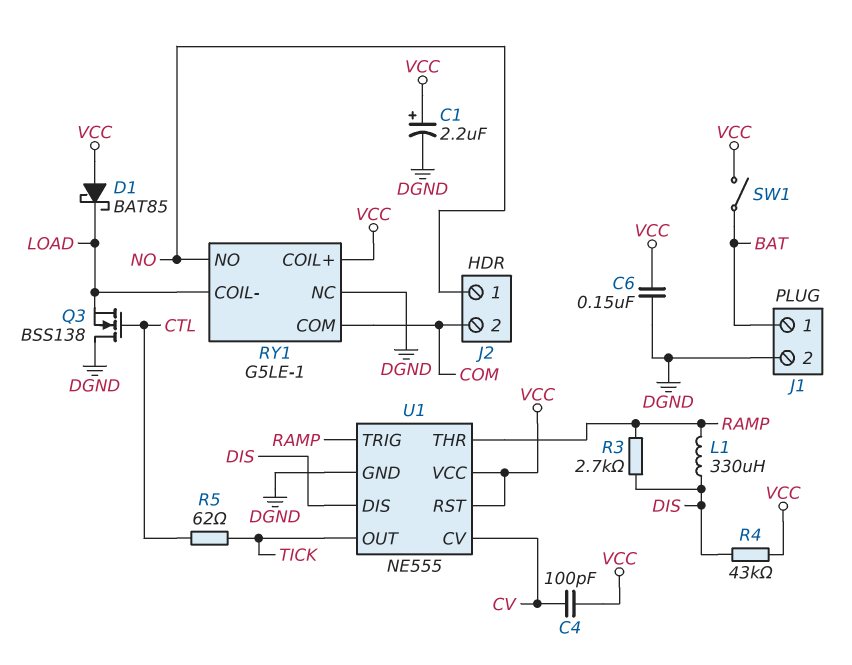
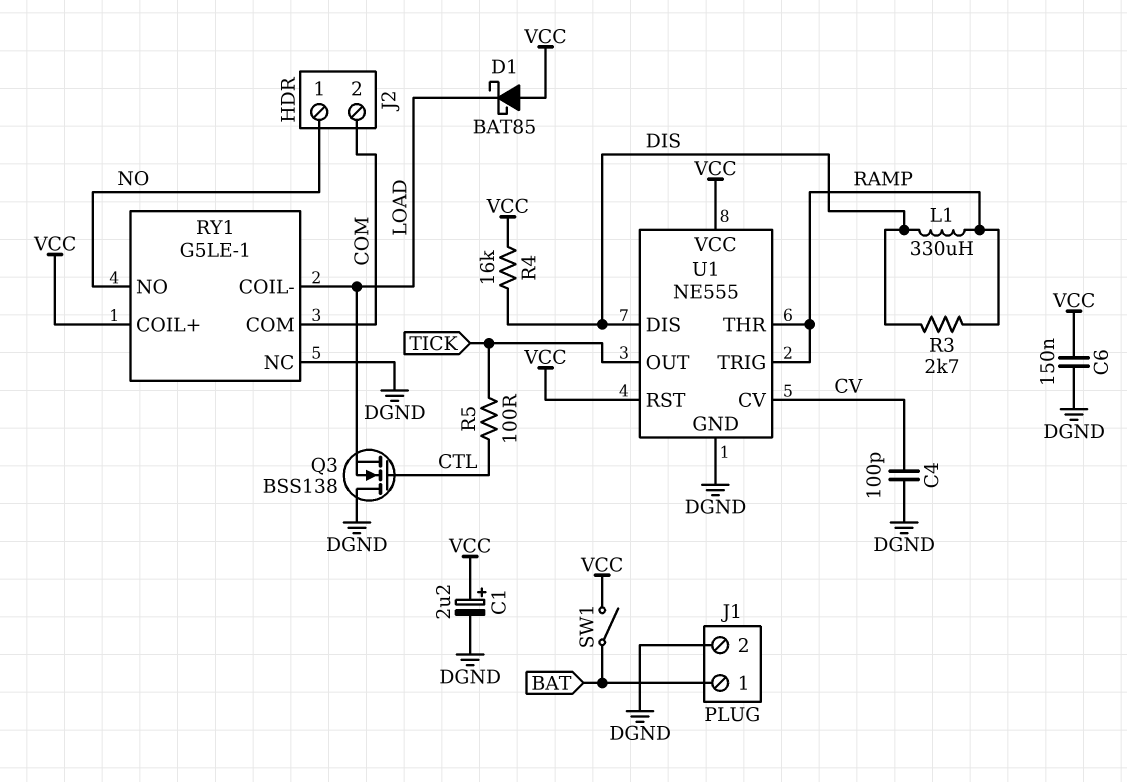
C4: 100pF (CV, VCC) -> 100pF (CV, DGND)
R4: 43k (DIS, VCC) -> 16k (DIS, VCC)
R5: 62 (CTL, TICK) -> 100 (CTL, TICK)

